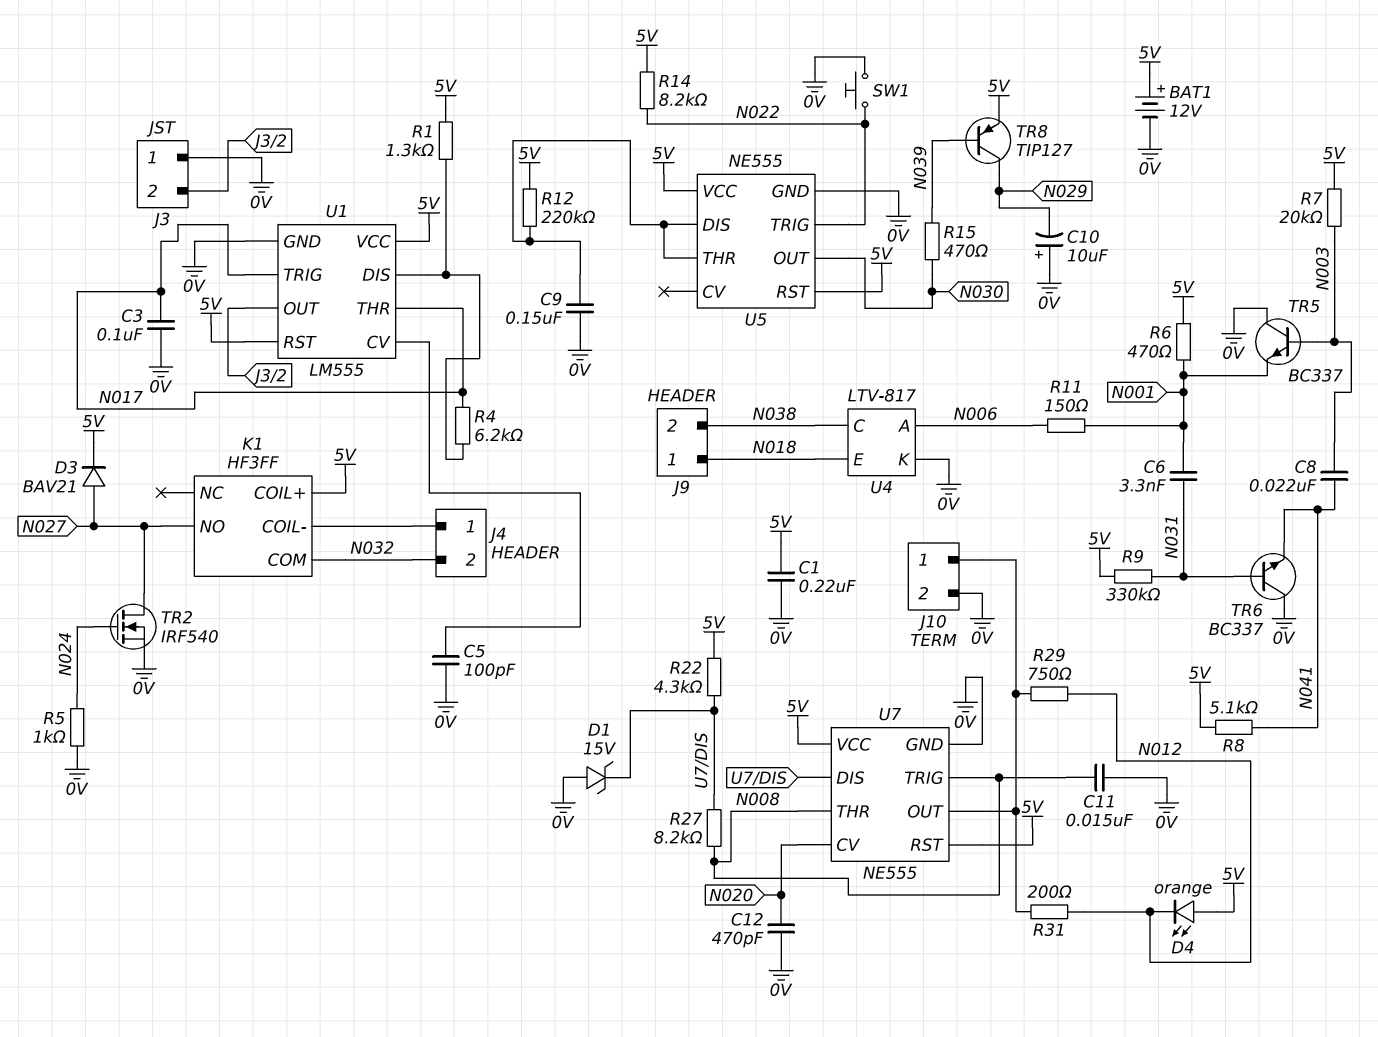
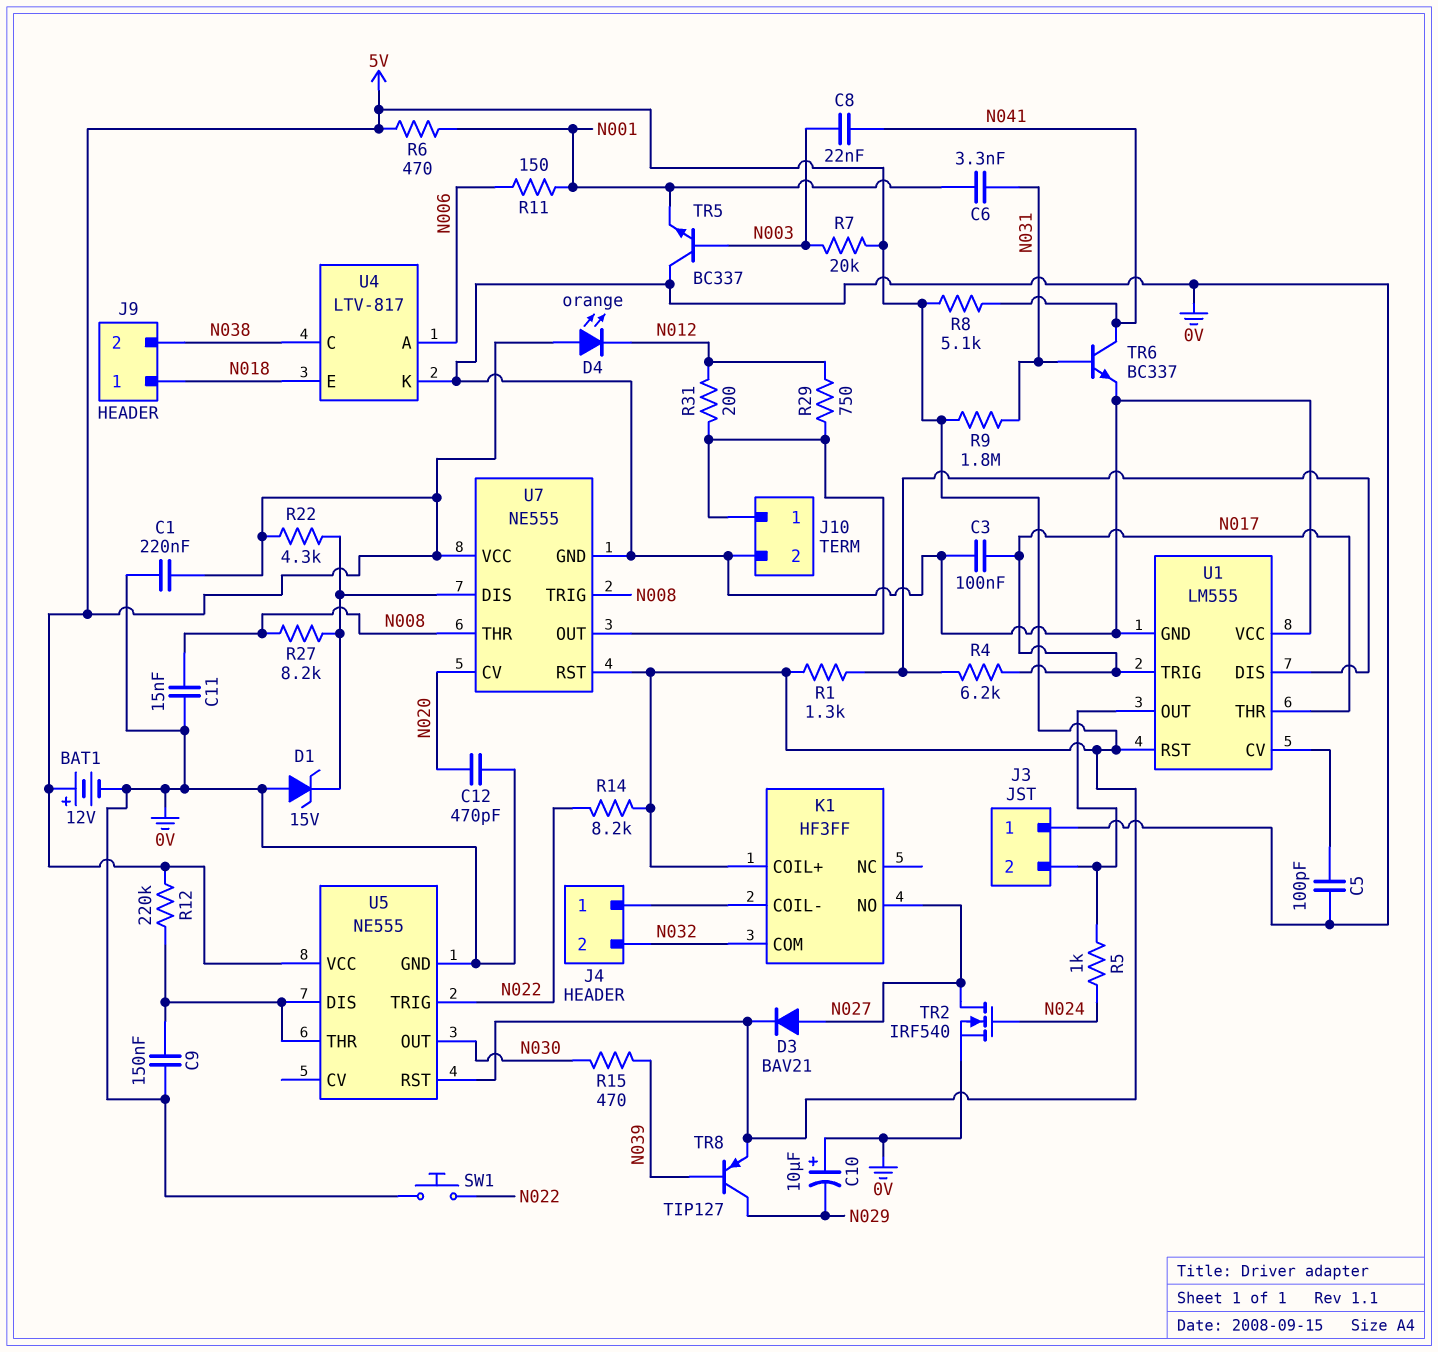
R5: 1k (0V, N024) -> 1k (J3/2, N024)
R9: 330k (5V, N031) -> 1.8M (5V, N031)
TR6: NPN BC337 (B N031, C 0V, E N041) -> NPN BC337 (B N031, C N041, E 0V)
U1 pin VCC: 5V -> 0V

